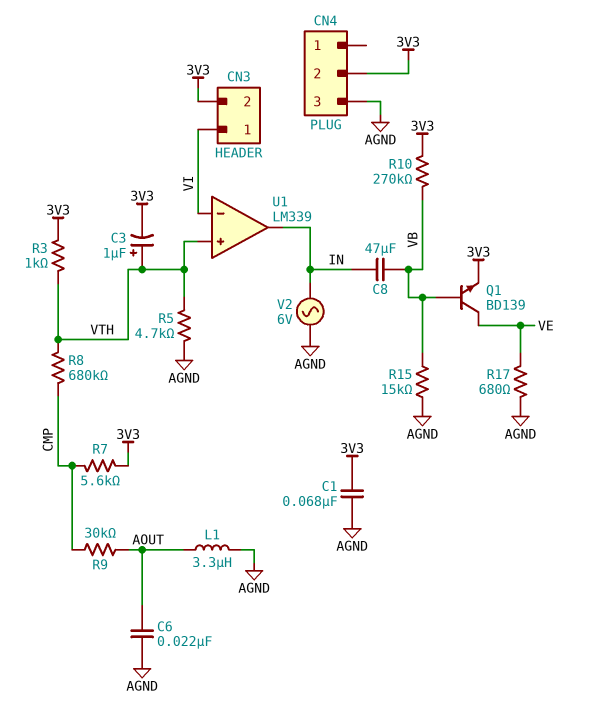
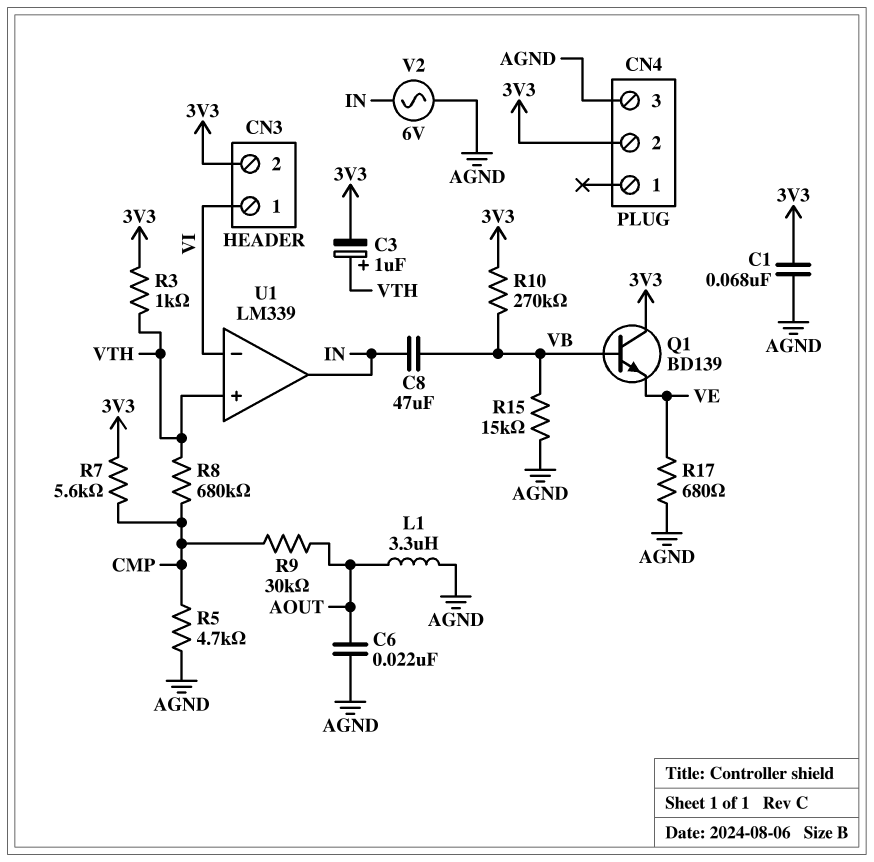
Q1: NPN BD139 (B VB, C VE, E 3V3) -> NPN BD139 (B VB, C 3V3, E VE)
R5: 4.7k (AGND, VTH) -> 4.7k (AGND, CMP)

